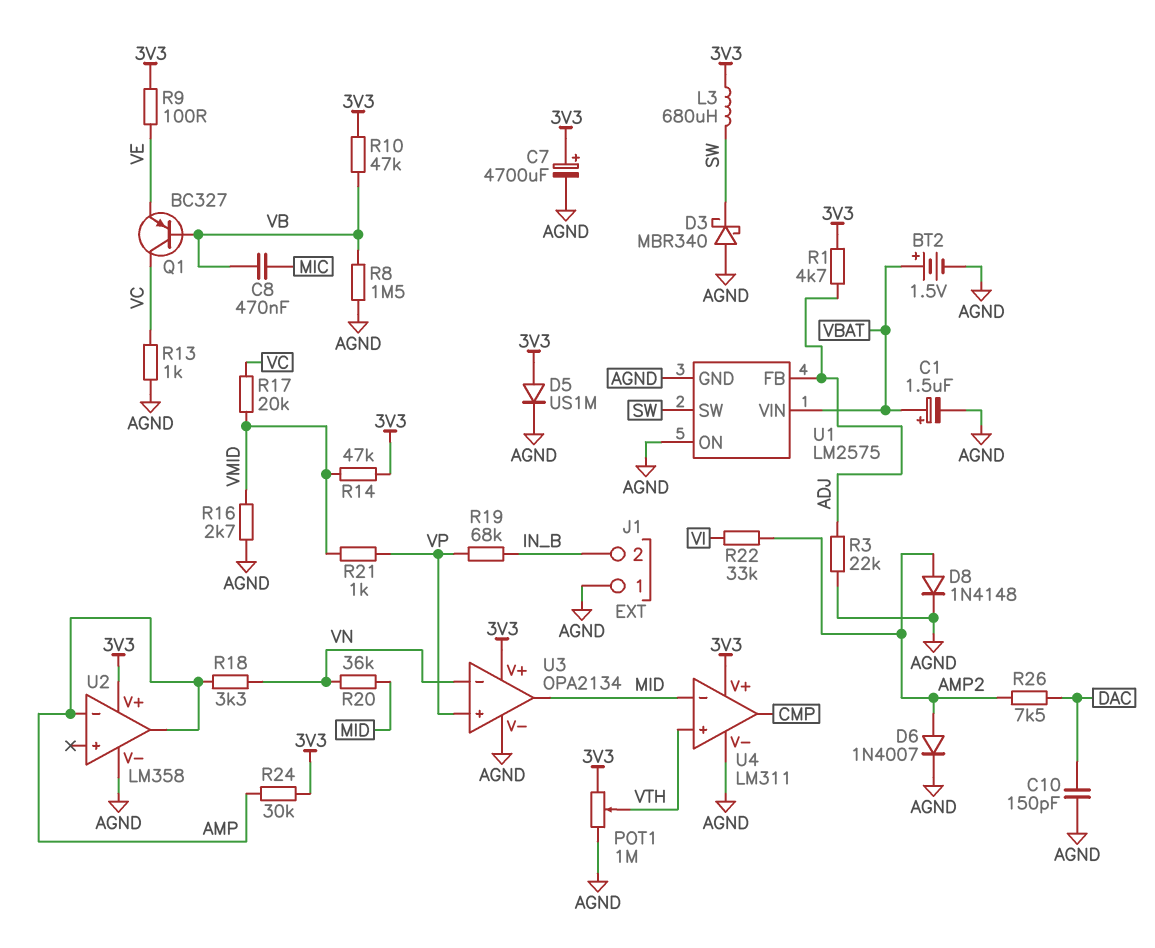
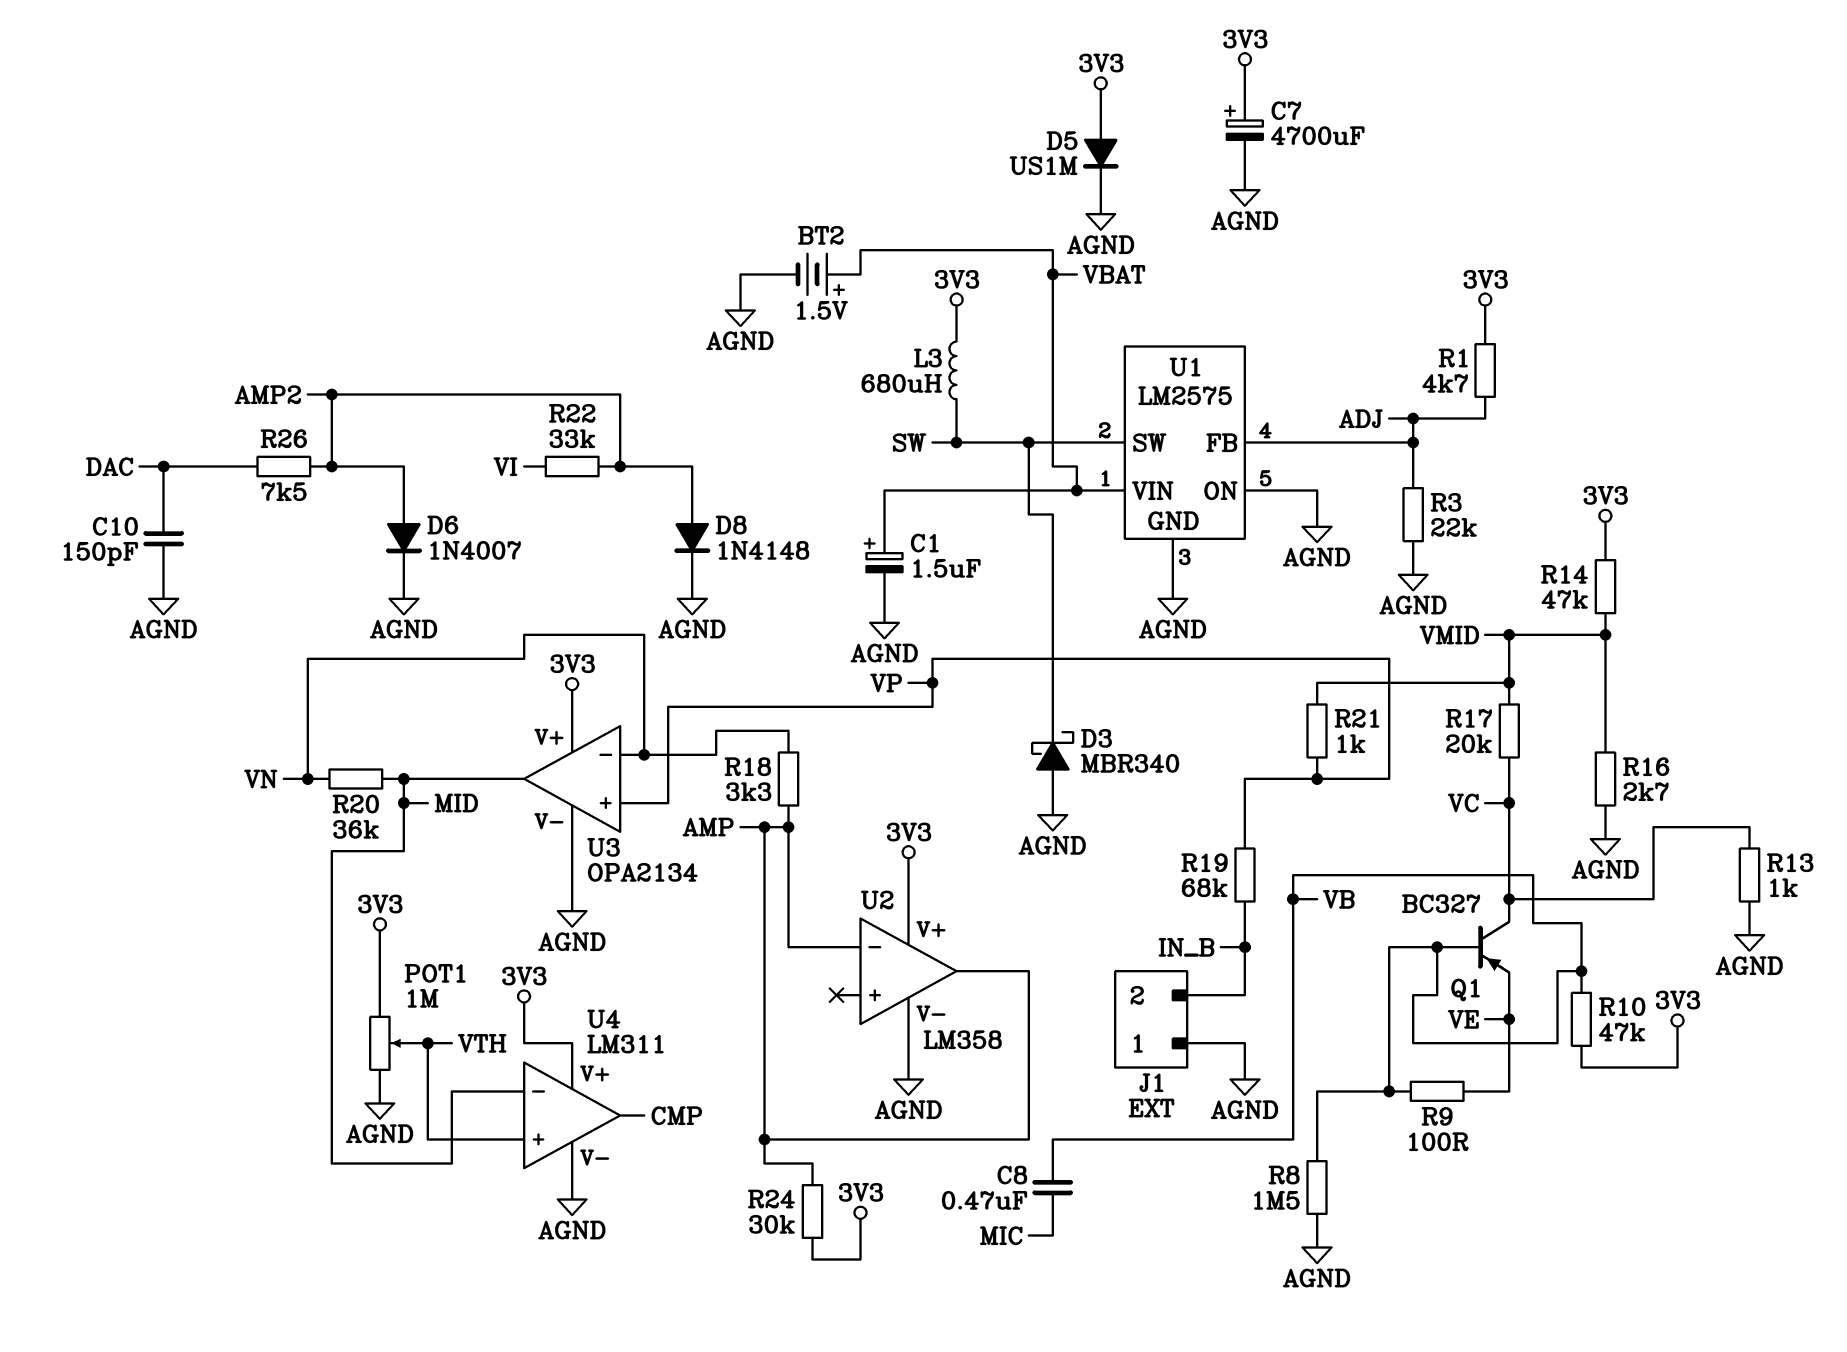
R9: 100 (3V3, VE) -> 100 (VB, VE)

